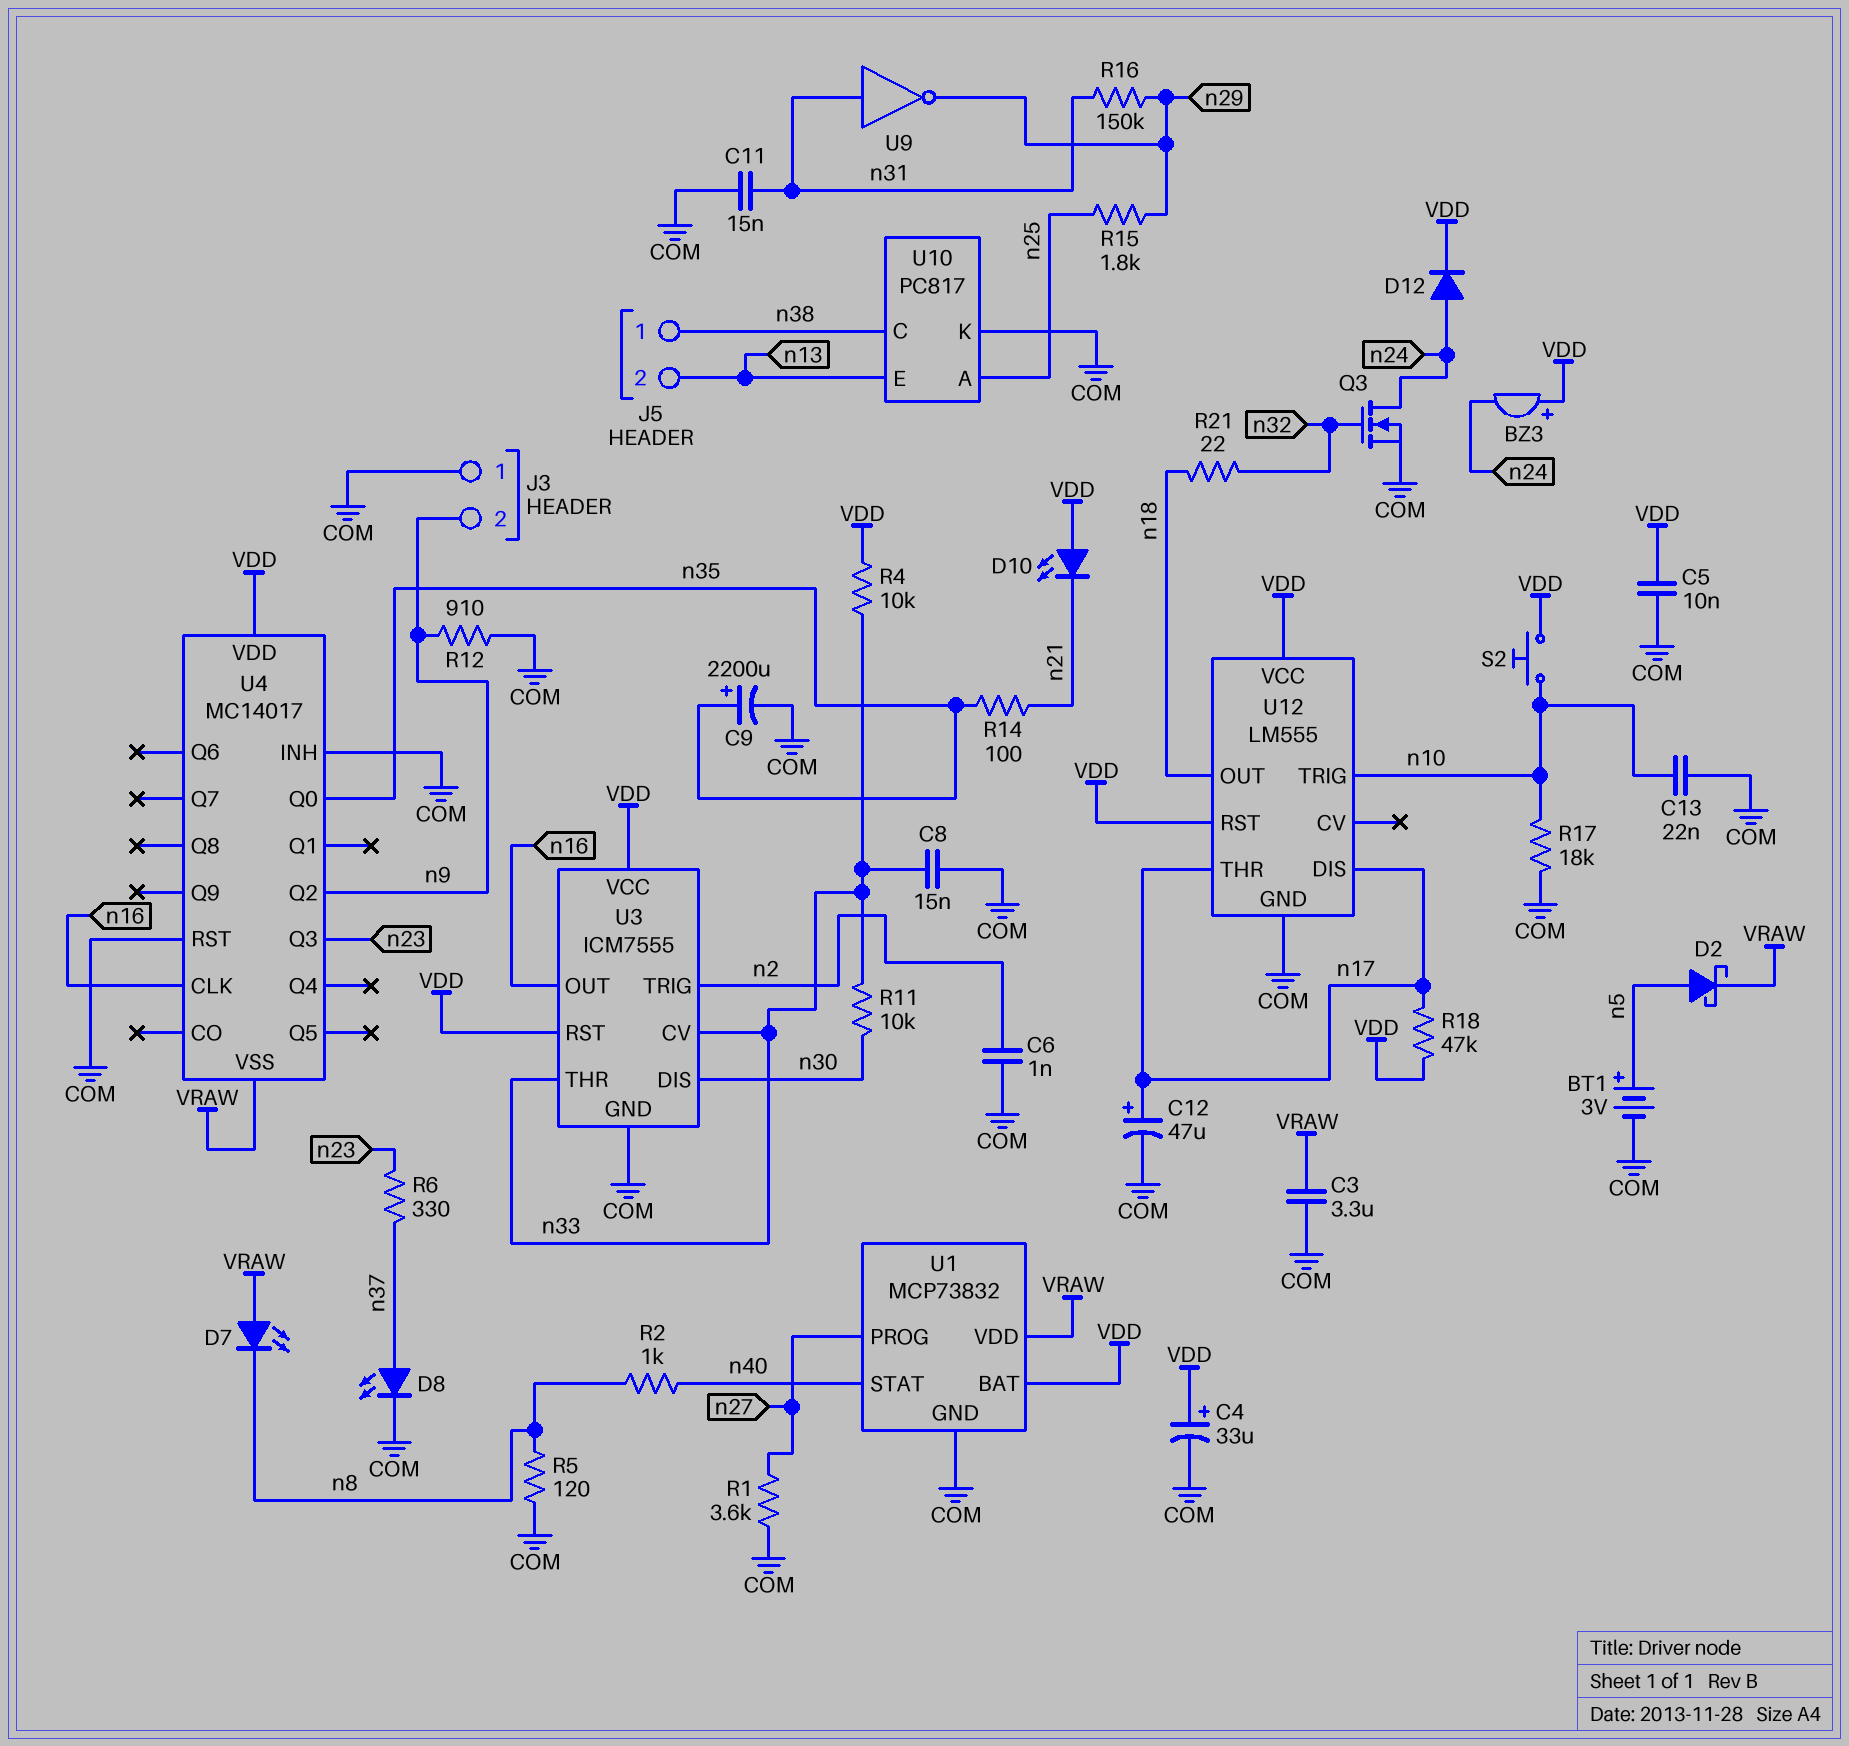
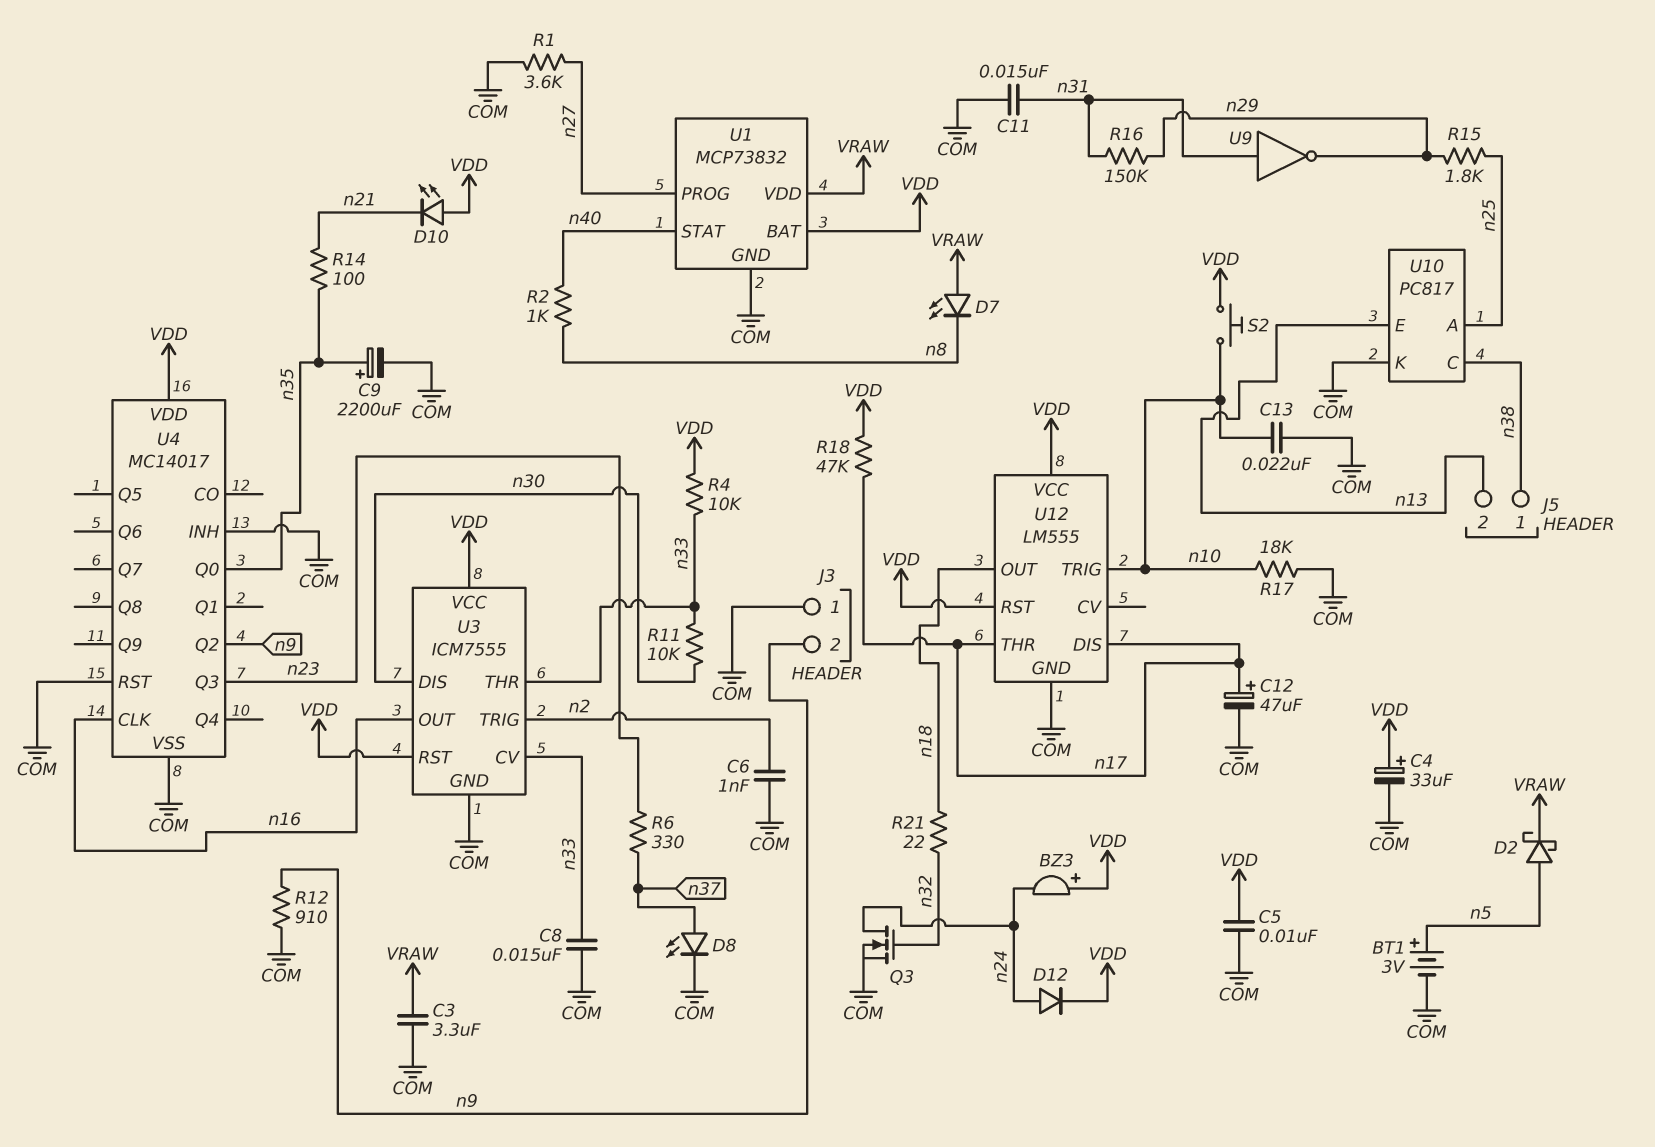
R5: 120 (COM, n8) -> none
U4 pin VSS: VRAW -> COM

